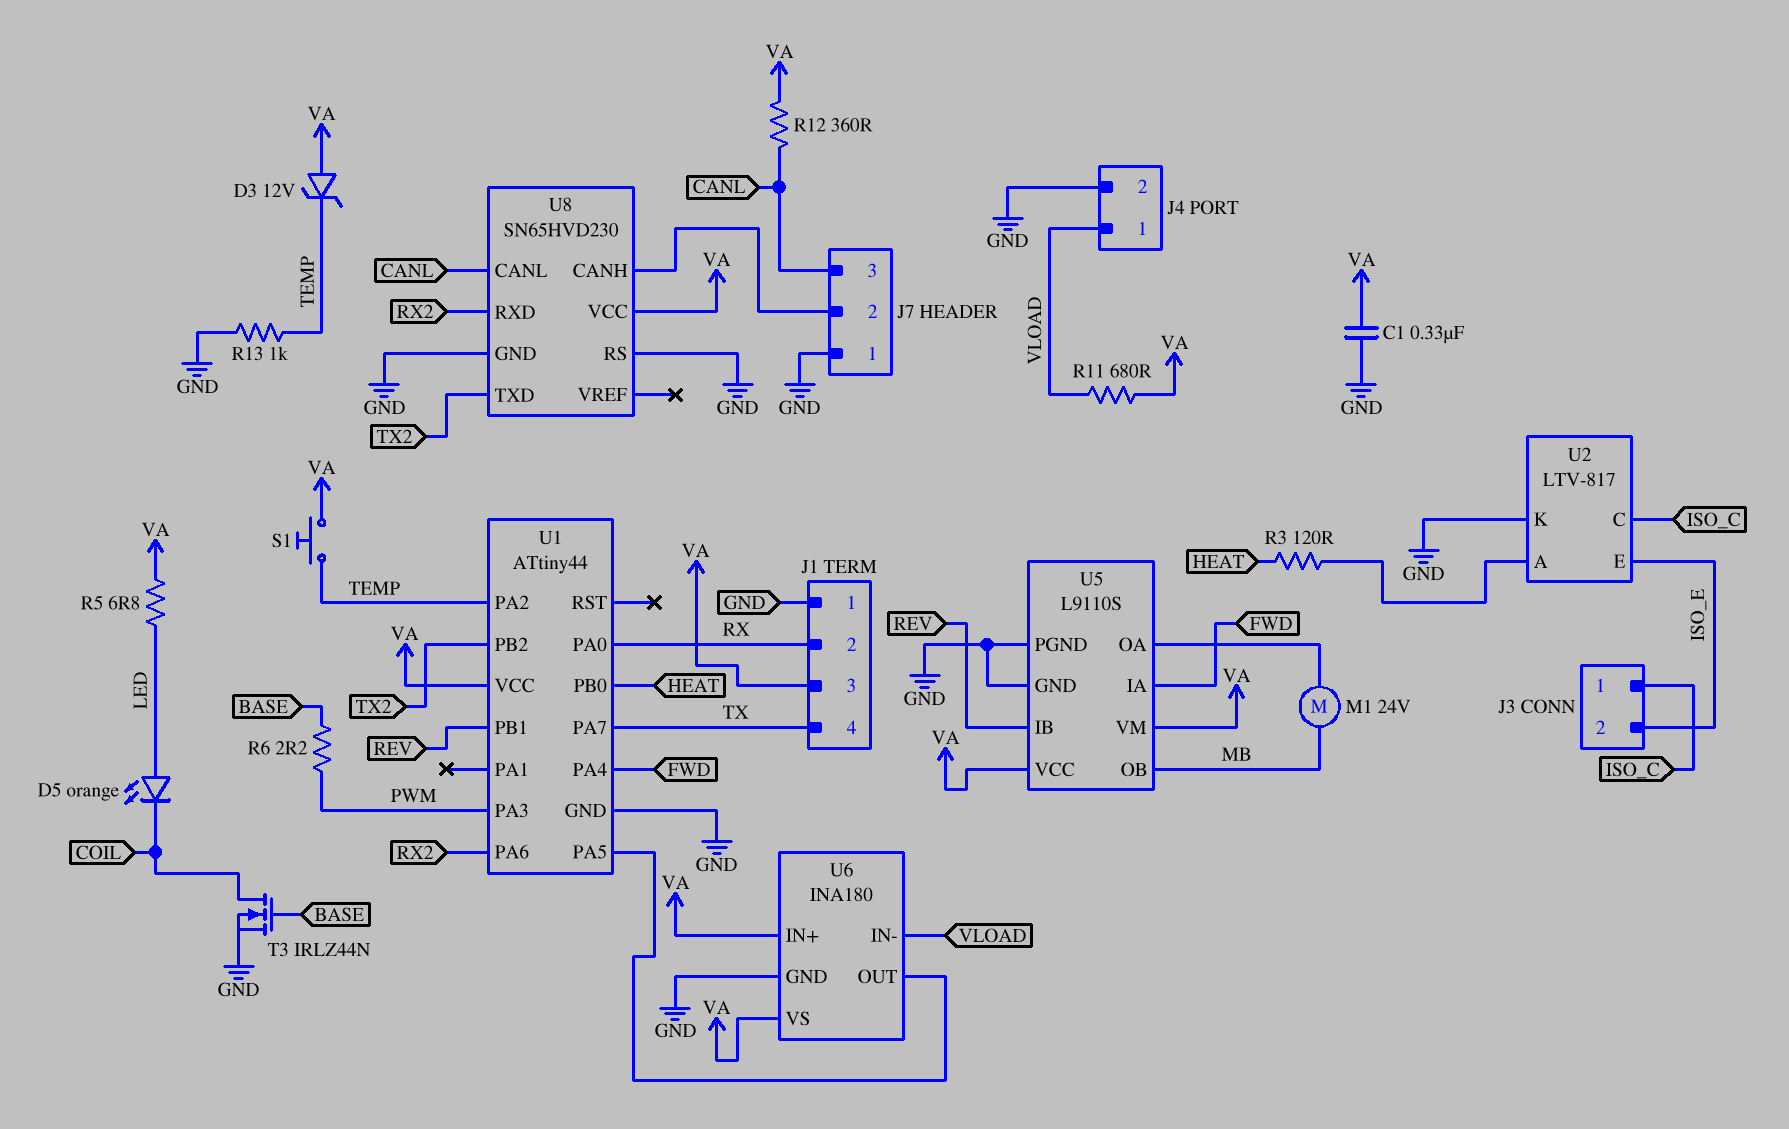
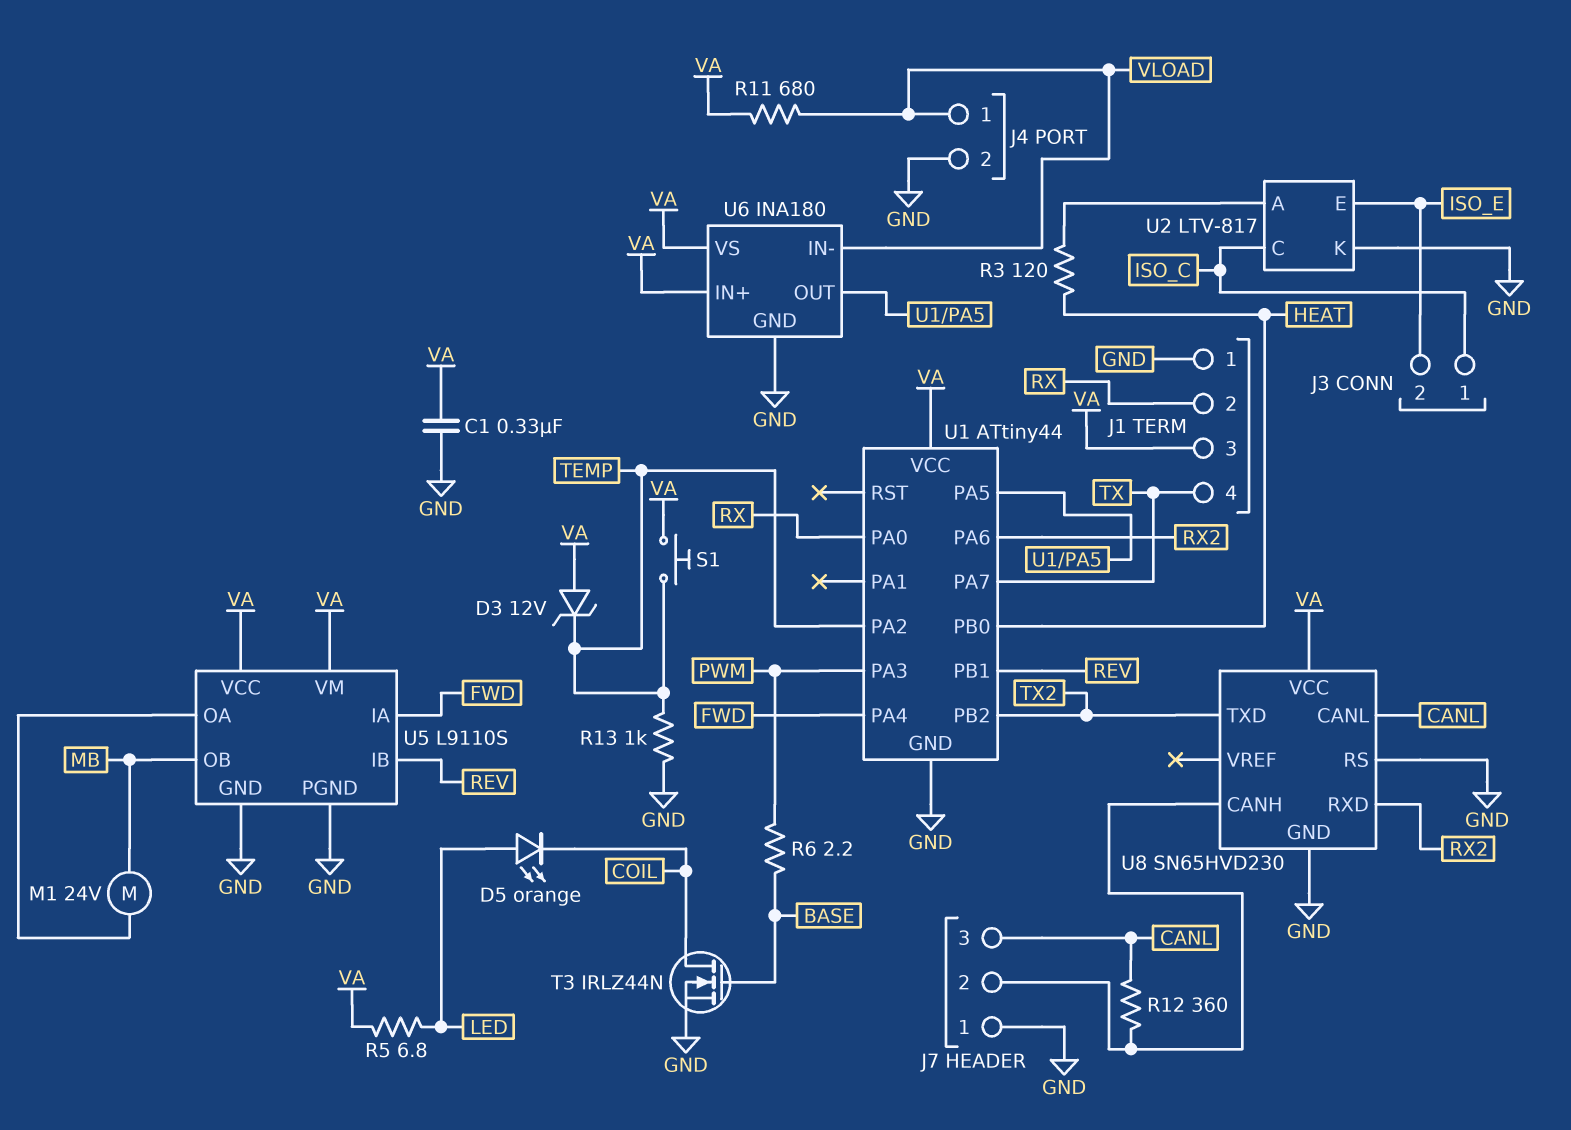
R12: 360 (CANL, VA) -> 360 (CANL, J7/2)

